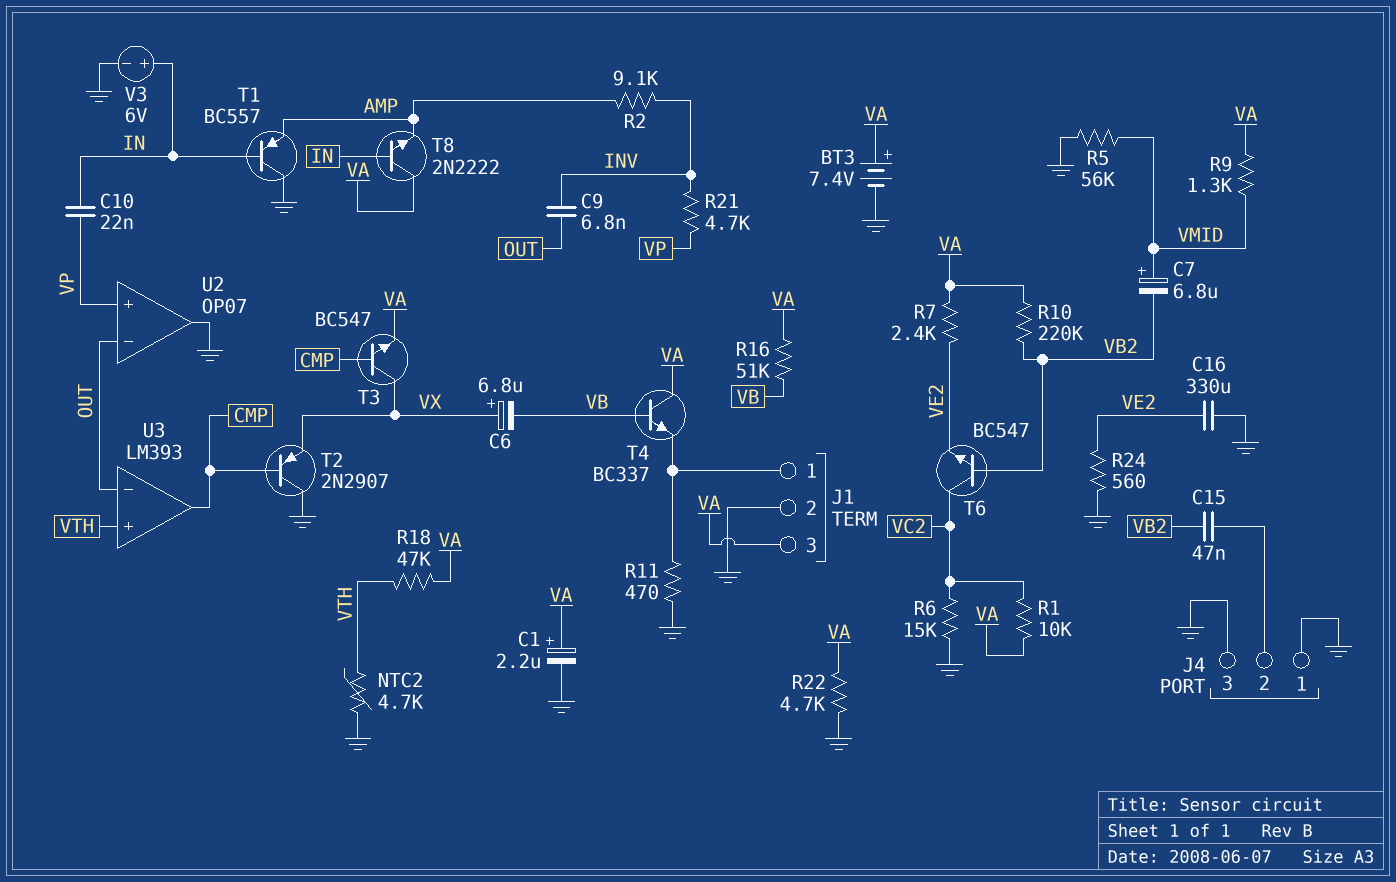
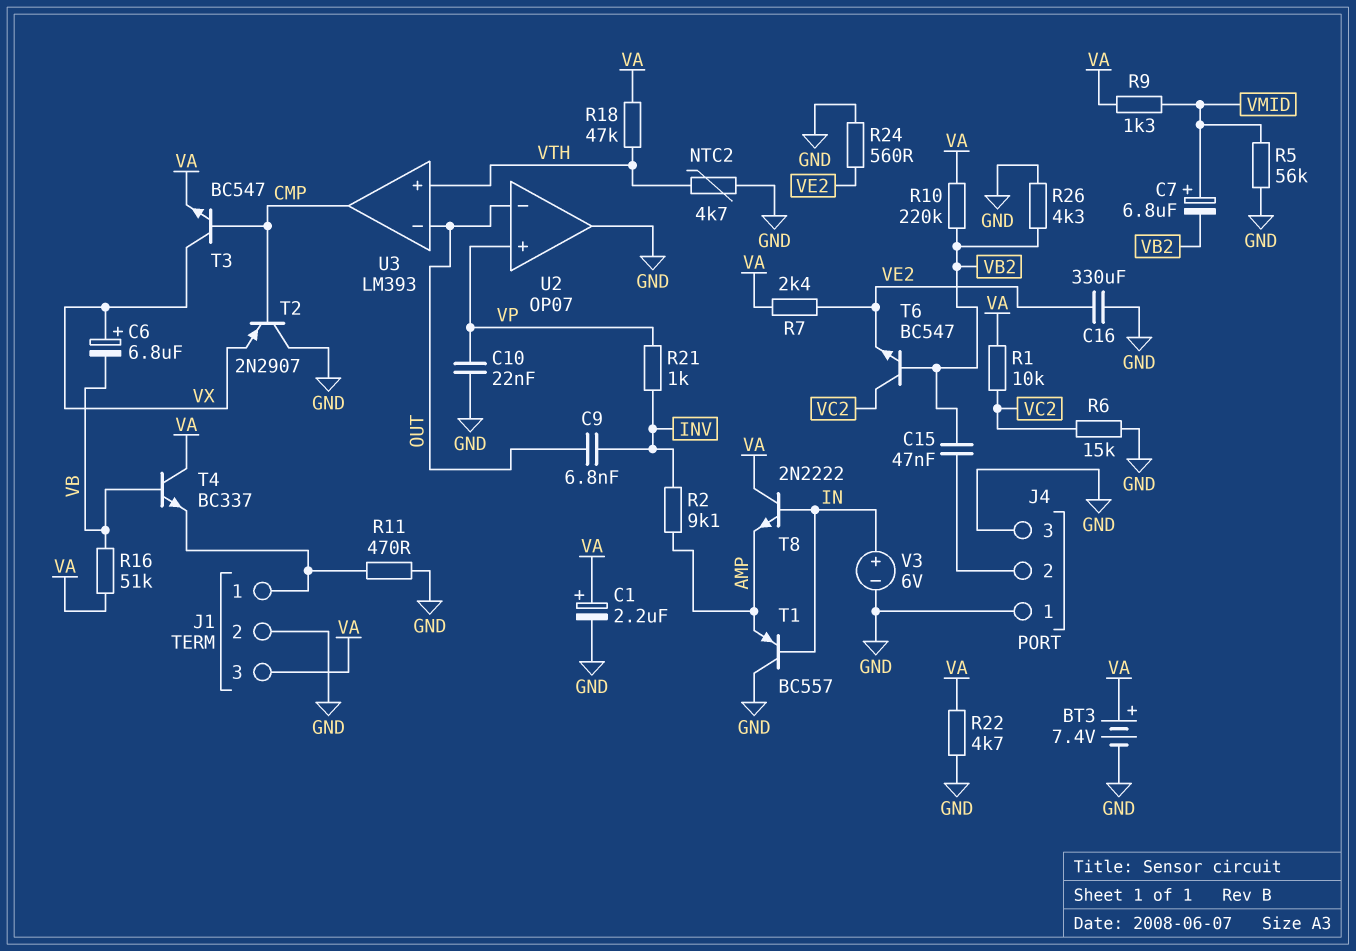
C10: 22nF (IN, VP) -> 22nF (GND, VP)
R21: 4.7k (INV, VP) -> 1k (INV, VP)
R26: none -> 4.3k (GND, VB2)

